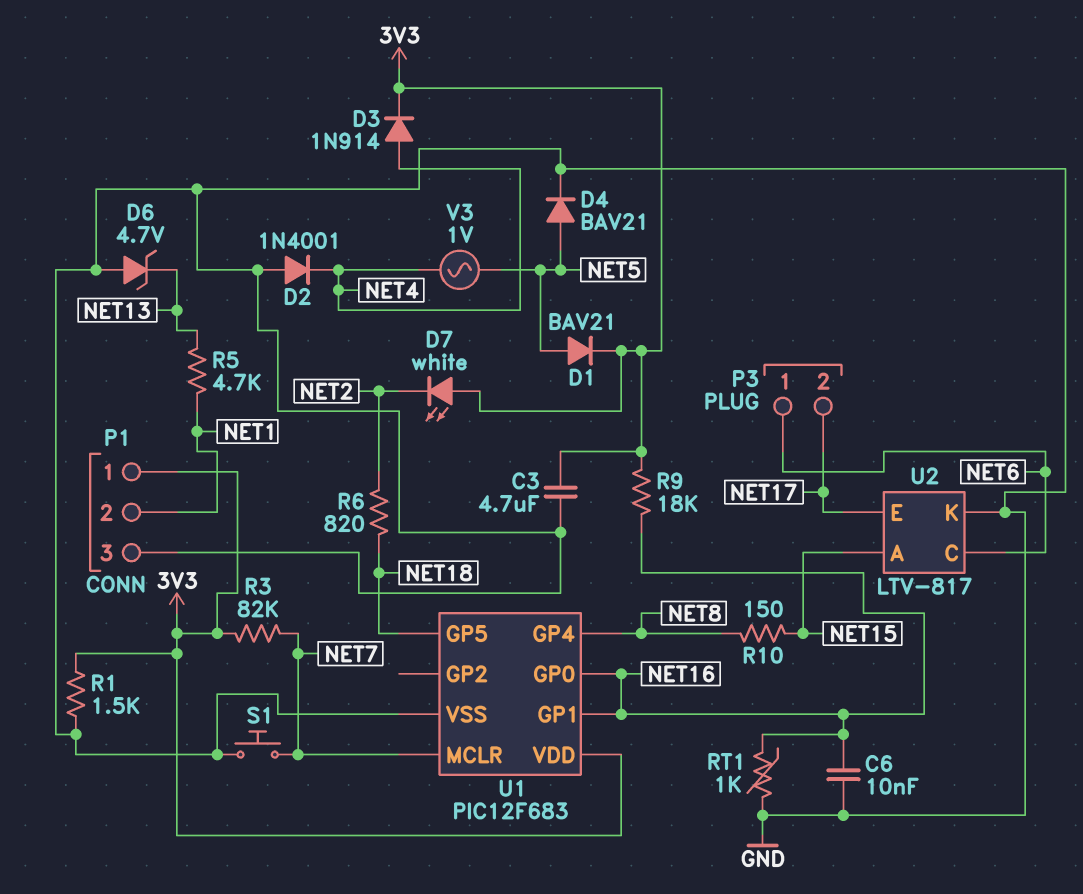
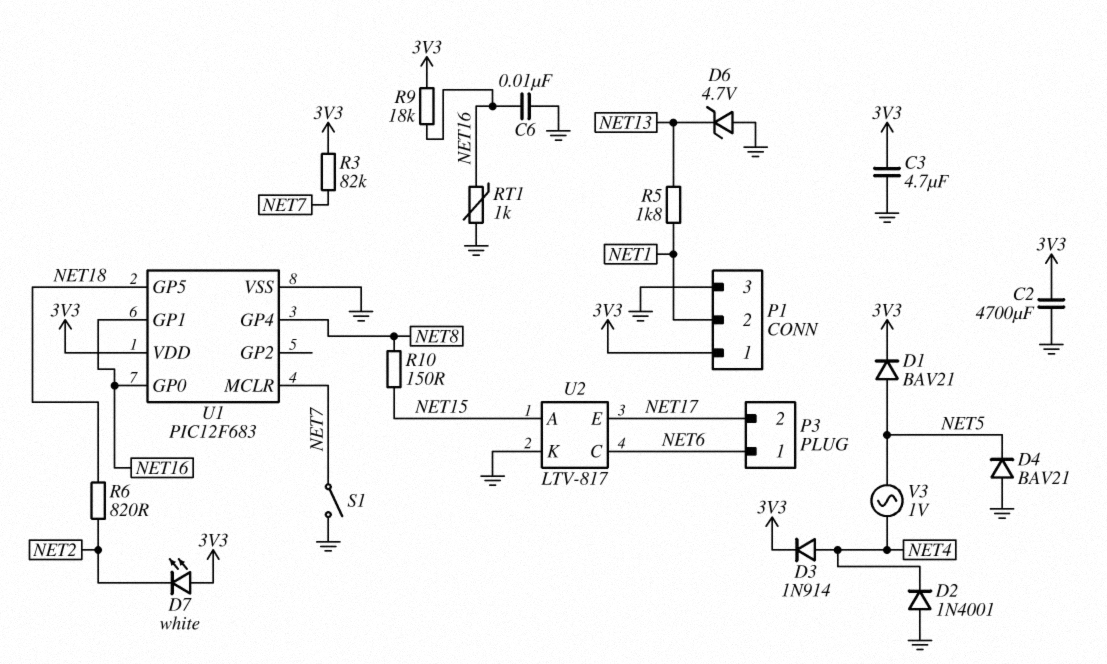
C2: none -> 4700uF (3V3, GND)
D4: diode BAV21 (A NET5, K GND) -> diode BAV21 (A GND, K NET5)
R1: 1.5k (3V3, GND) -> none
R5: 4.7k (NET1, NET13) -> 1.8k (NET1, NET13)
S1: button (GND, NET7) -> switch (GND, NET7)

